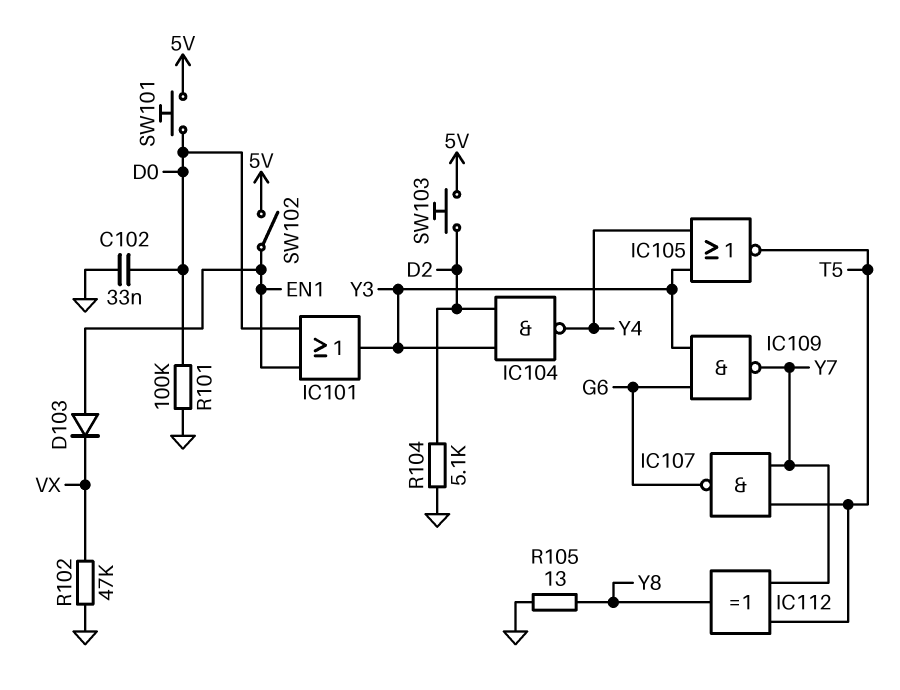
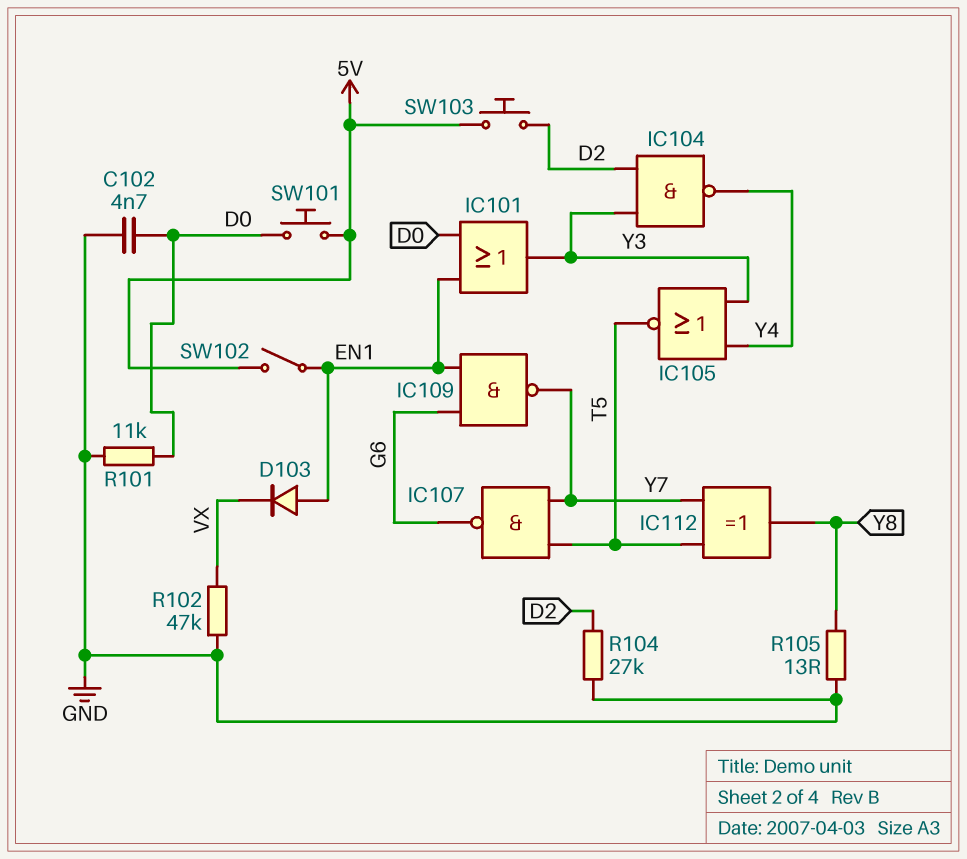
C102: 33nF (D0, GND) -> 4.7nF (D0, GND)
IC109: NAND (in G6, in Y3, out Y7) -> NAND (in EN1, in G6, out Y7)
R101: 100k (D0, GND) -> 11k (D0, GND)
R104: 5.1k (D2, GND) -> 27k (D2, GND)

